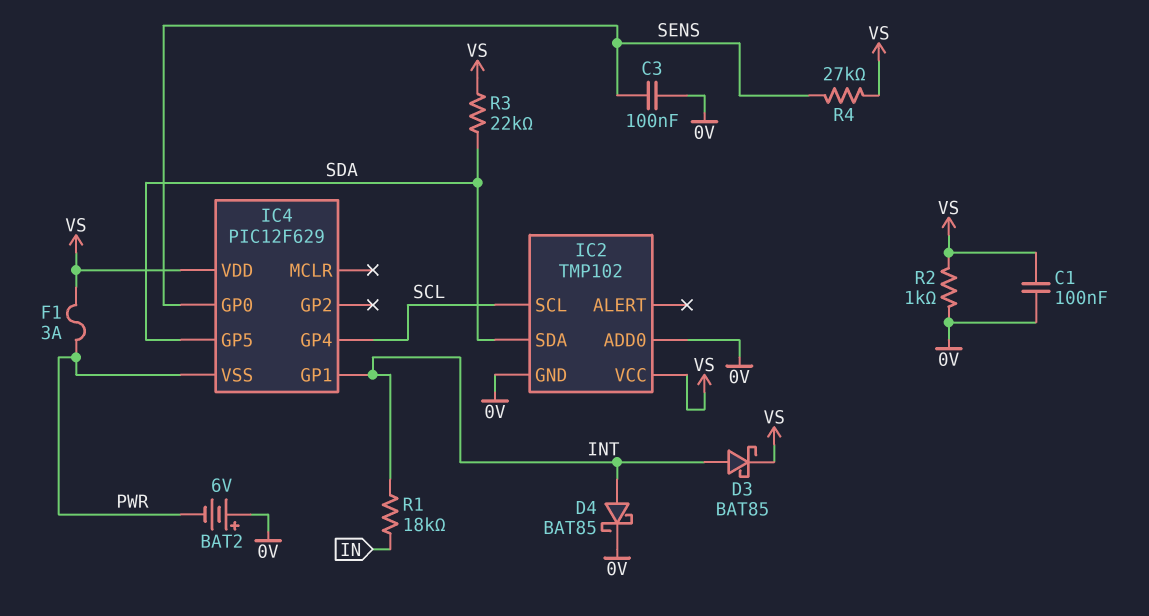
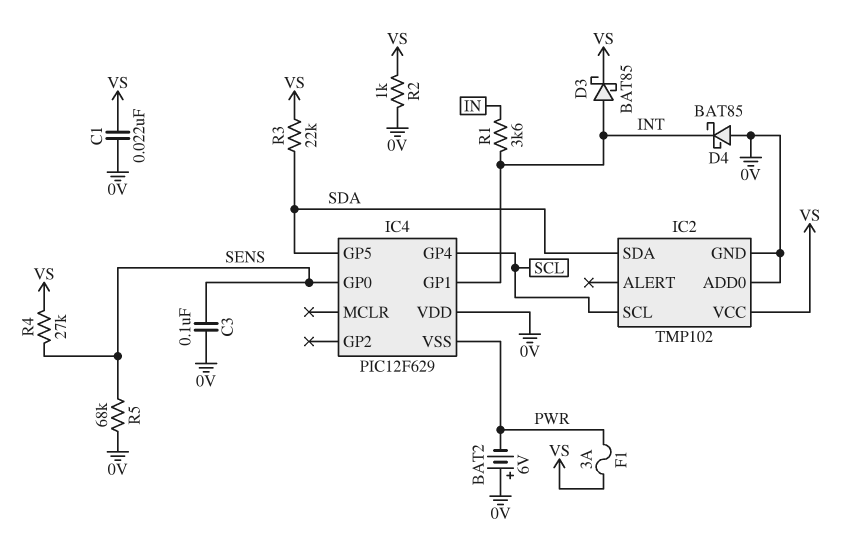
C1: 100nF (0V, VS) -> 22nF (0V, VS)
D4: schottky BAT85 (A INT, K 0V) -> schottky BAT85 (A 0V, K INT)
IC4 pin VDD: VS -> 0V
R1: 18k (IN, INT) -> 3.6k (IN, INT)
R5: none -> 68k (0V, SENS)

